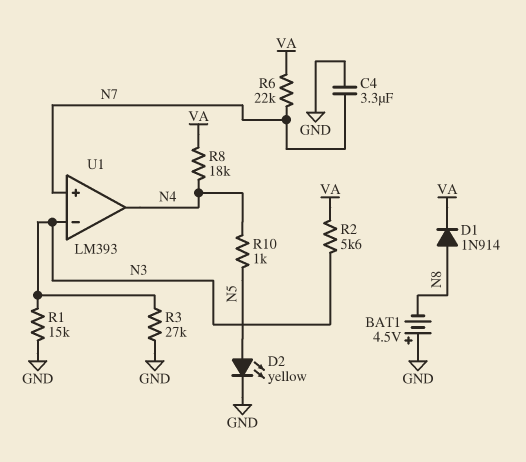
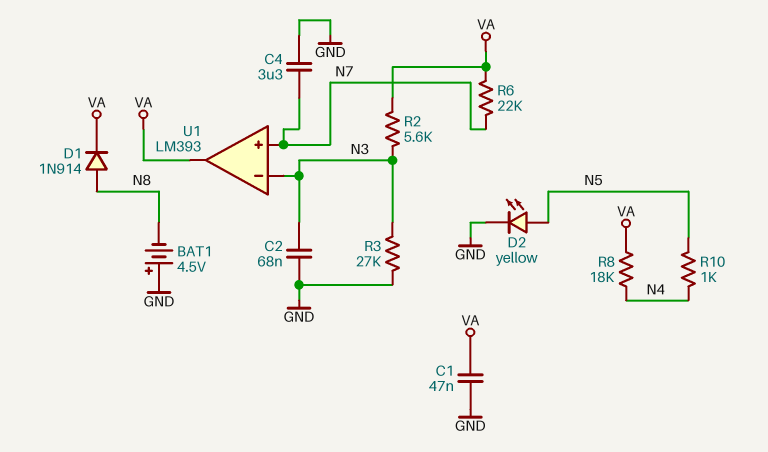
C1: none -> 47nF (GND, VA)
C2: none -> 68nF (GND, N3)
R1: 15k (GND, N3) -> none
U1 pin out: N4 -> VA

